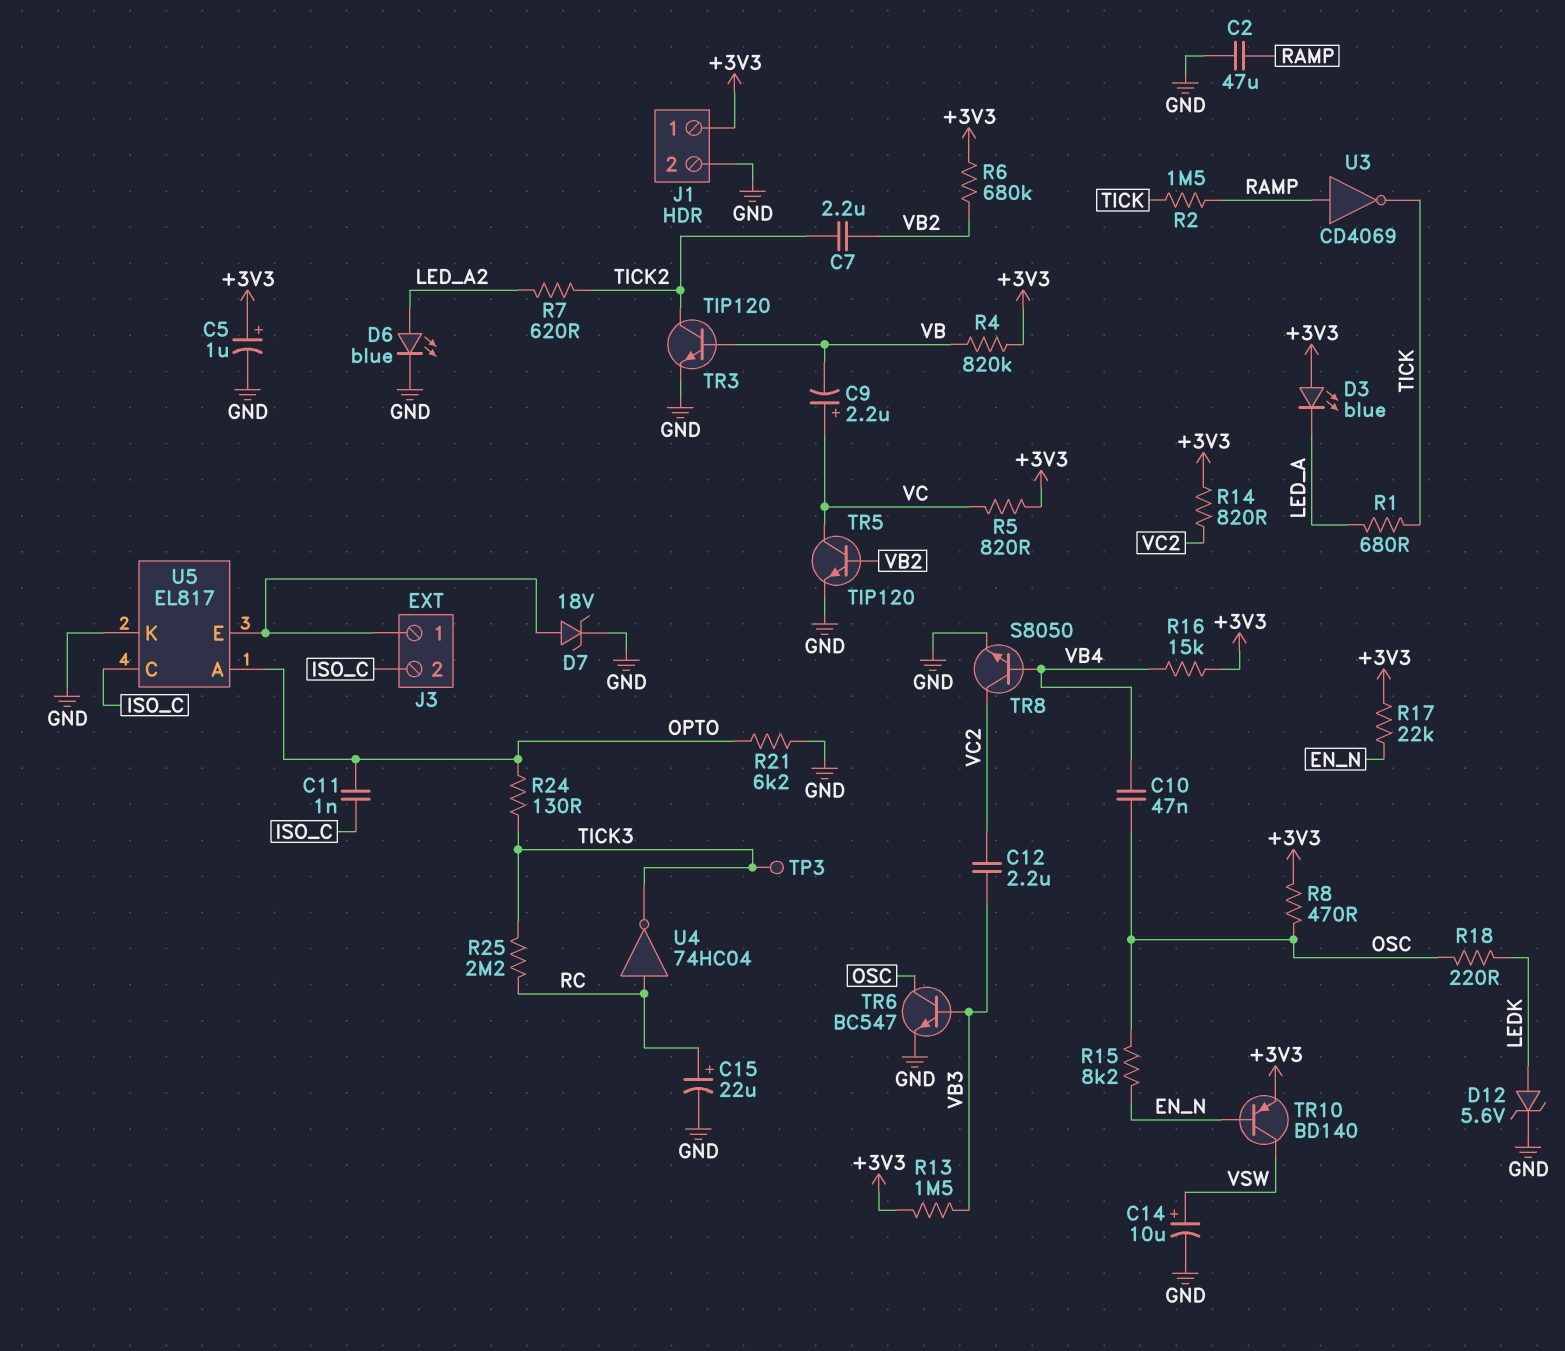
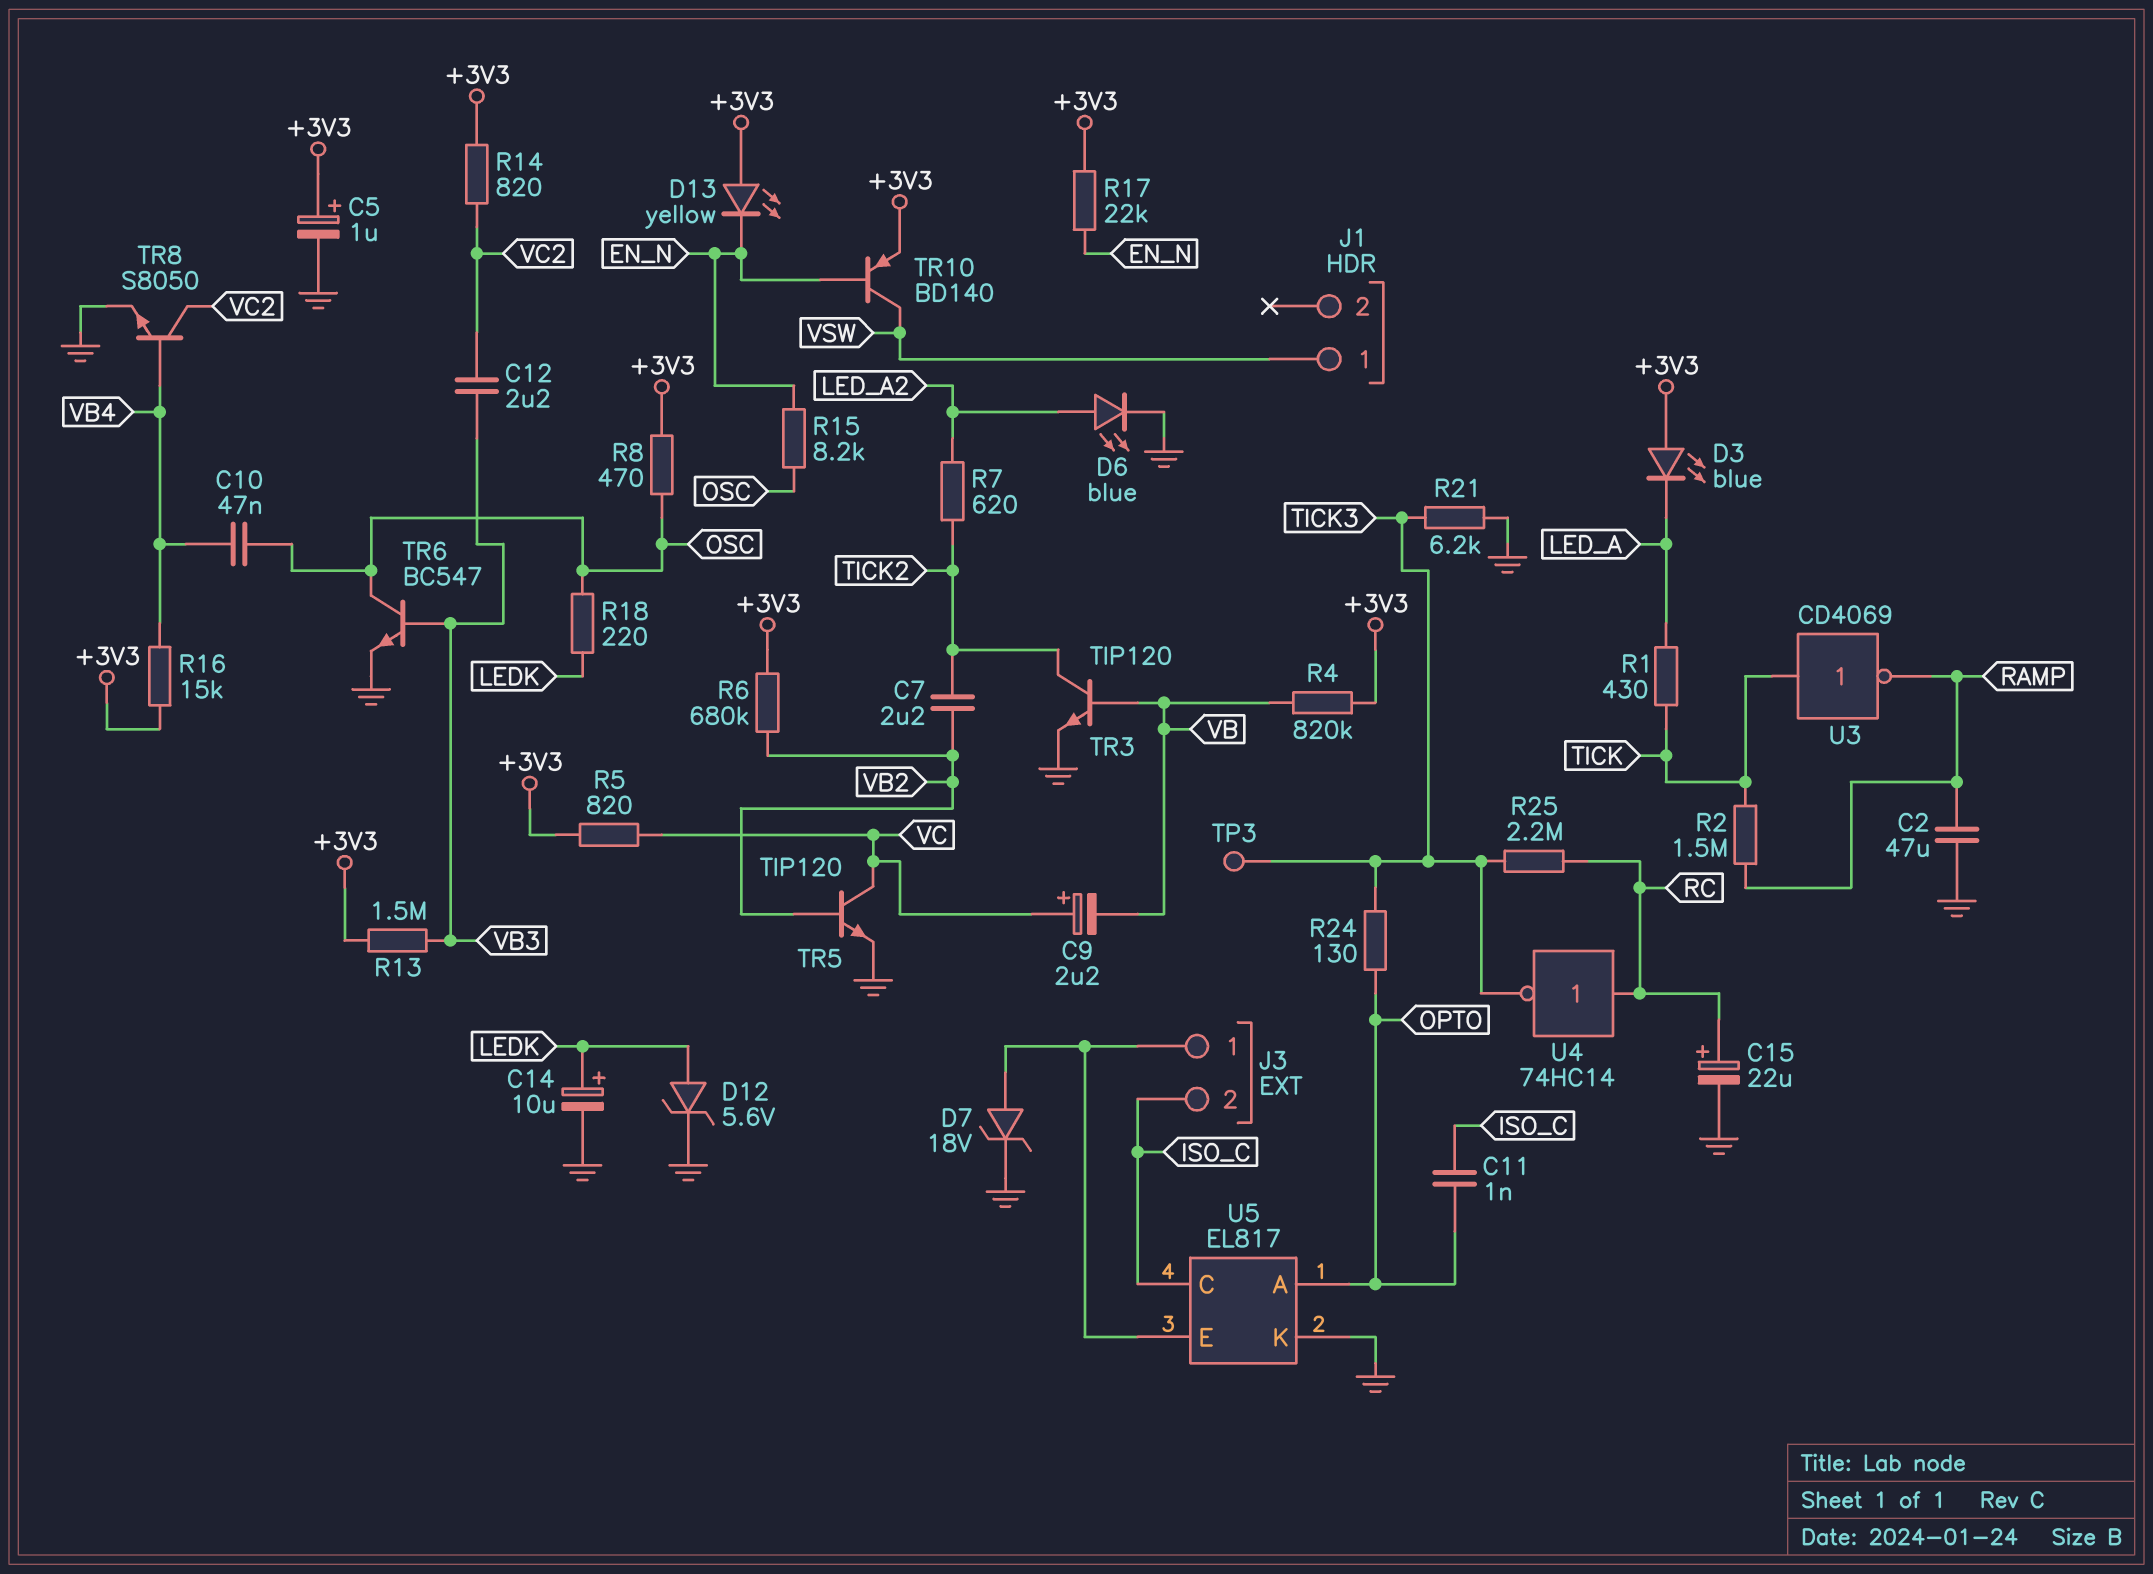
C14: 10uF (plus VSW, minus GND) -> 10uF (plus LEDK, minus GND)
D13: none -> LED yellow (A +3V3, K EN_N)
J1 pin 1: +3V3 -> VSW
J1 pin 2: GND -> none
R1: 680 (LED_A, TICK) -> 430 (LED_A, TICK)
R21: 6.2k (GND, OPTO) -> 6.2k (GND, TICK3)
U3: NOT CD4069 (in RAMP, out TICK) -> NOT CD4069 (in TICK, out RAMP)
U4: NOT 74HC04 (in RC, out TICK3) -> NOT 74HC14 (in RC, out TICK3)

